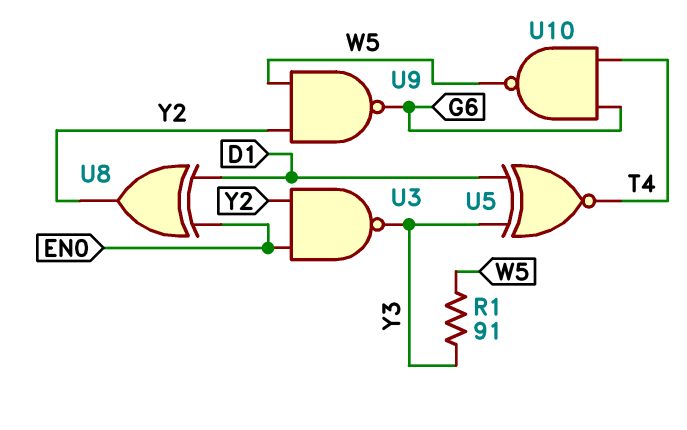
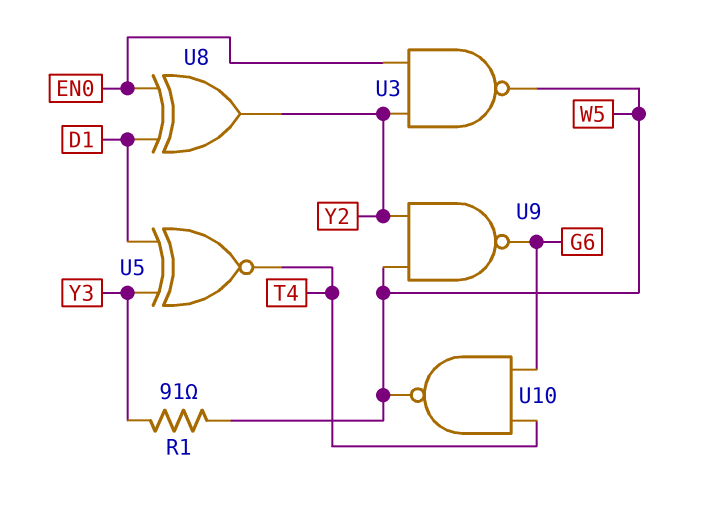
U3: NAND (in EN0, in Y2, out Y3) -> NAND (in EN0, in Y2, out W5)

